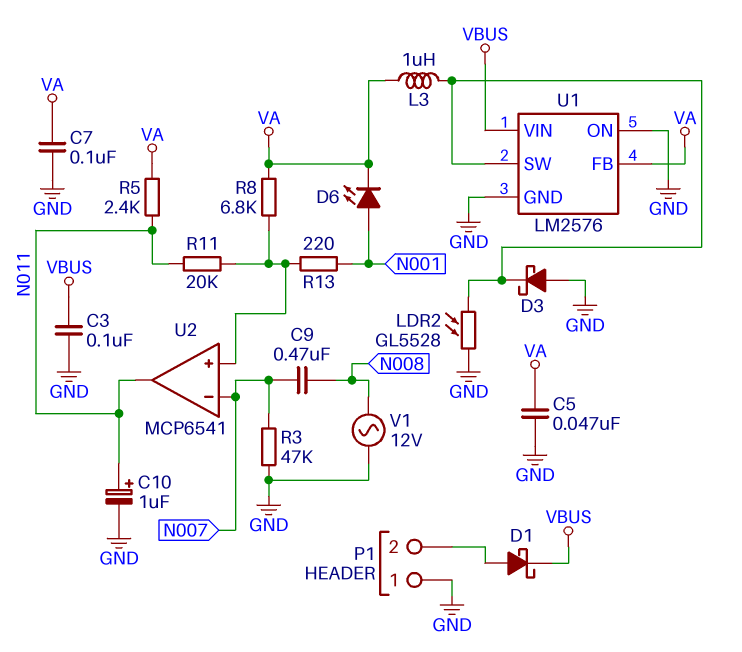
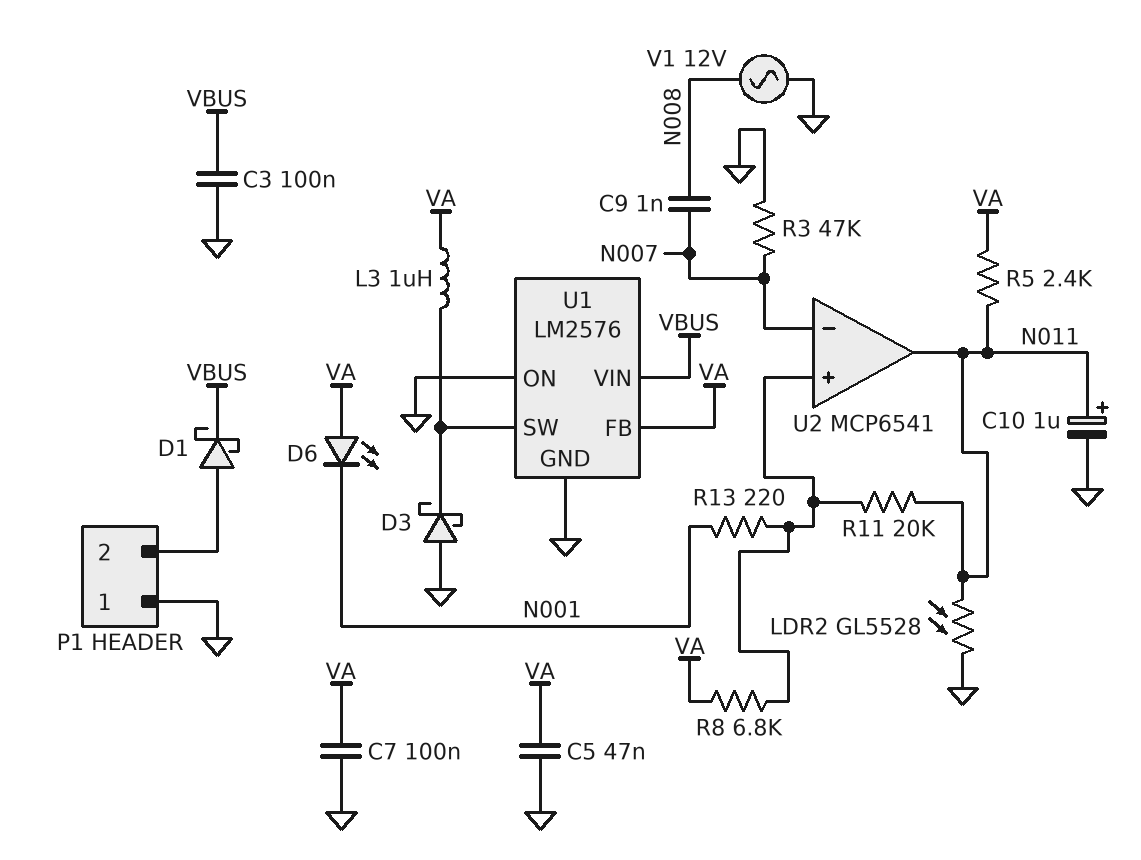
C9: 470nF (N007, N008) -> 1nF (N007, N008)
D6: LED (A N001, K VA) -> LED (A VA, K N001)
LDR2: GL5528 (GND, U1/SW) -> GL5528 (GND, N011)

